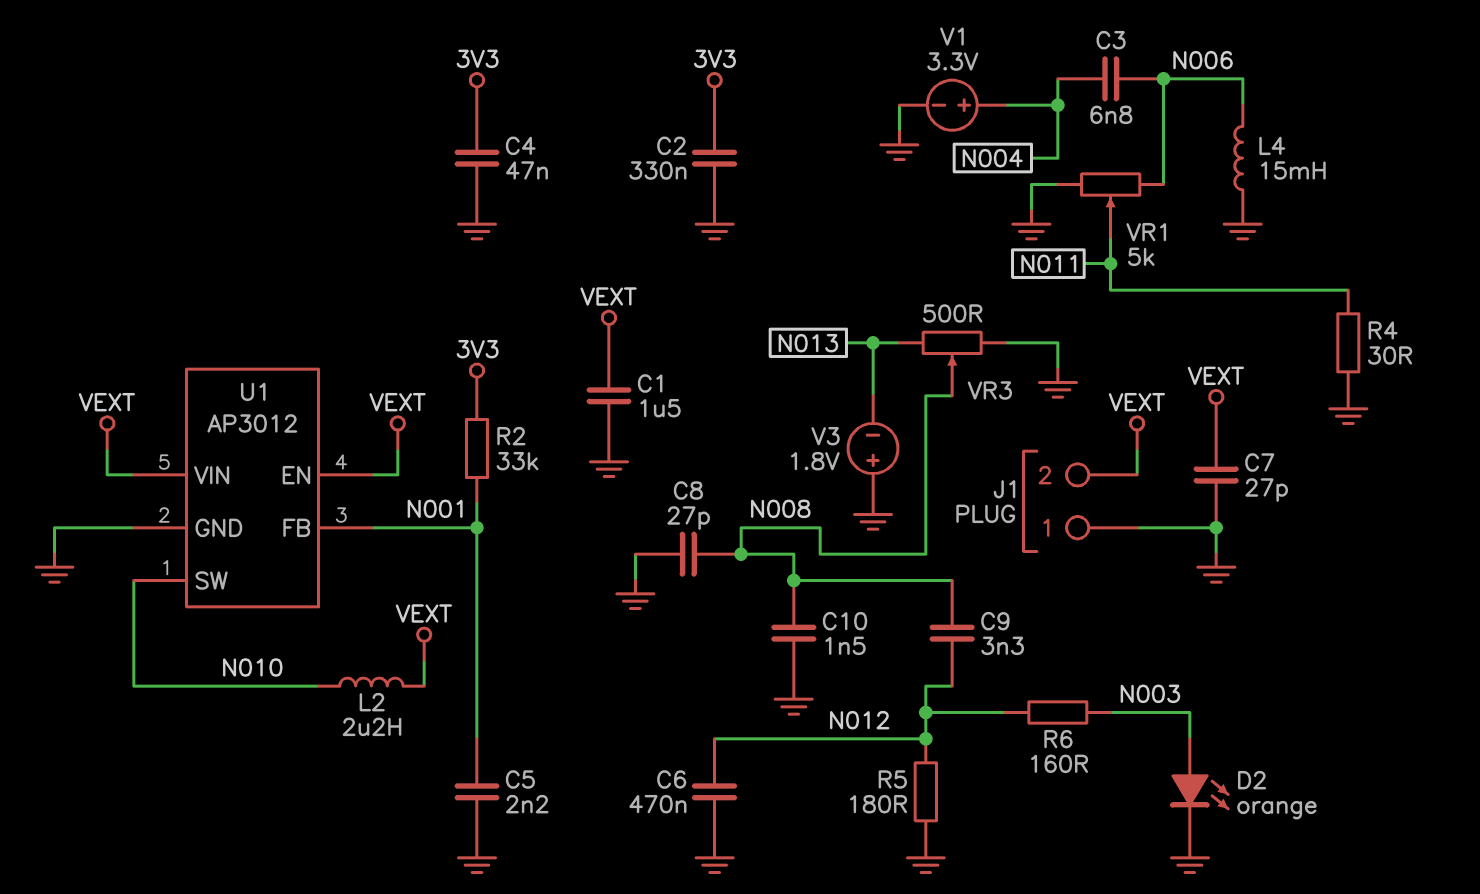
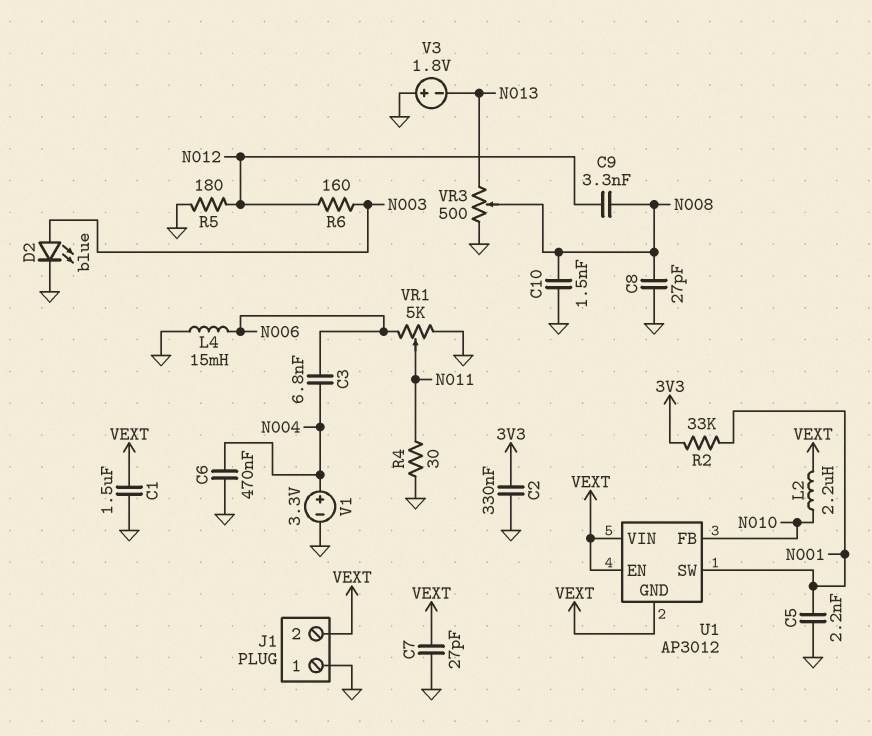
C4: 47nF (3V3, GND) -> none
C6: 470nF (GND, N012) -> 470nF (GND, N004)
D2: LED orange (A N003, K GND) -> LED blue (A N003, K GND)
U1 pin FB: N001 -> N010
U1 pin GND: GND -> VEXT
U1 pin SW: N010 -> N001

